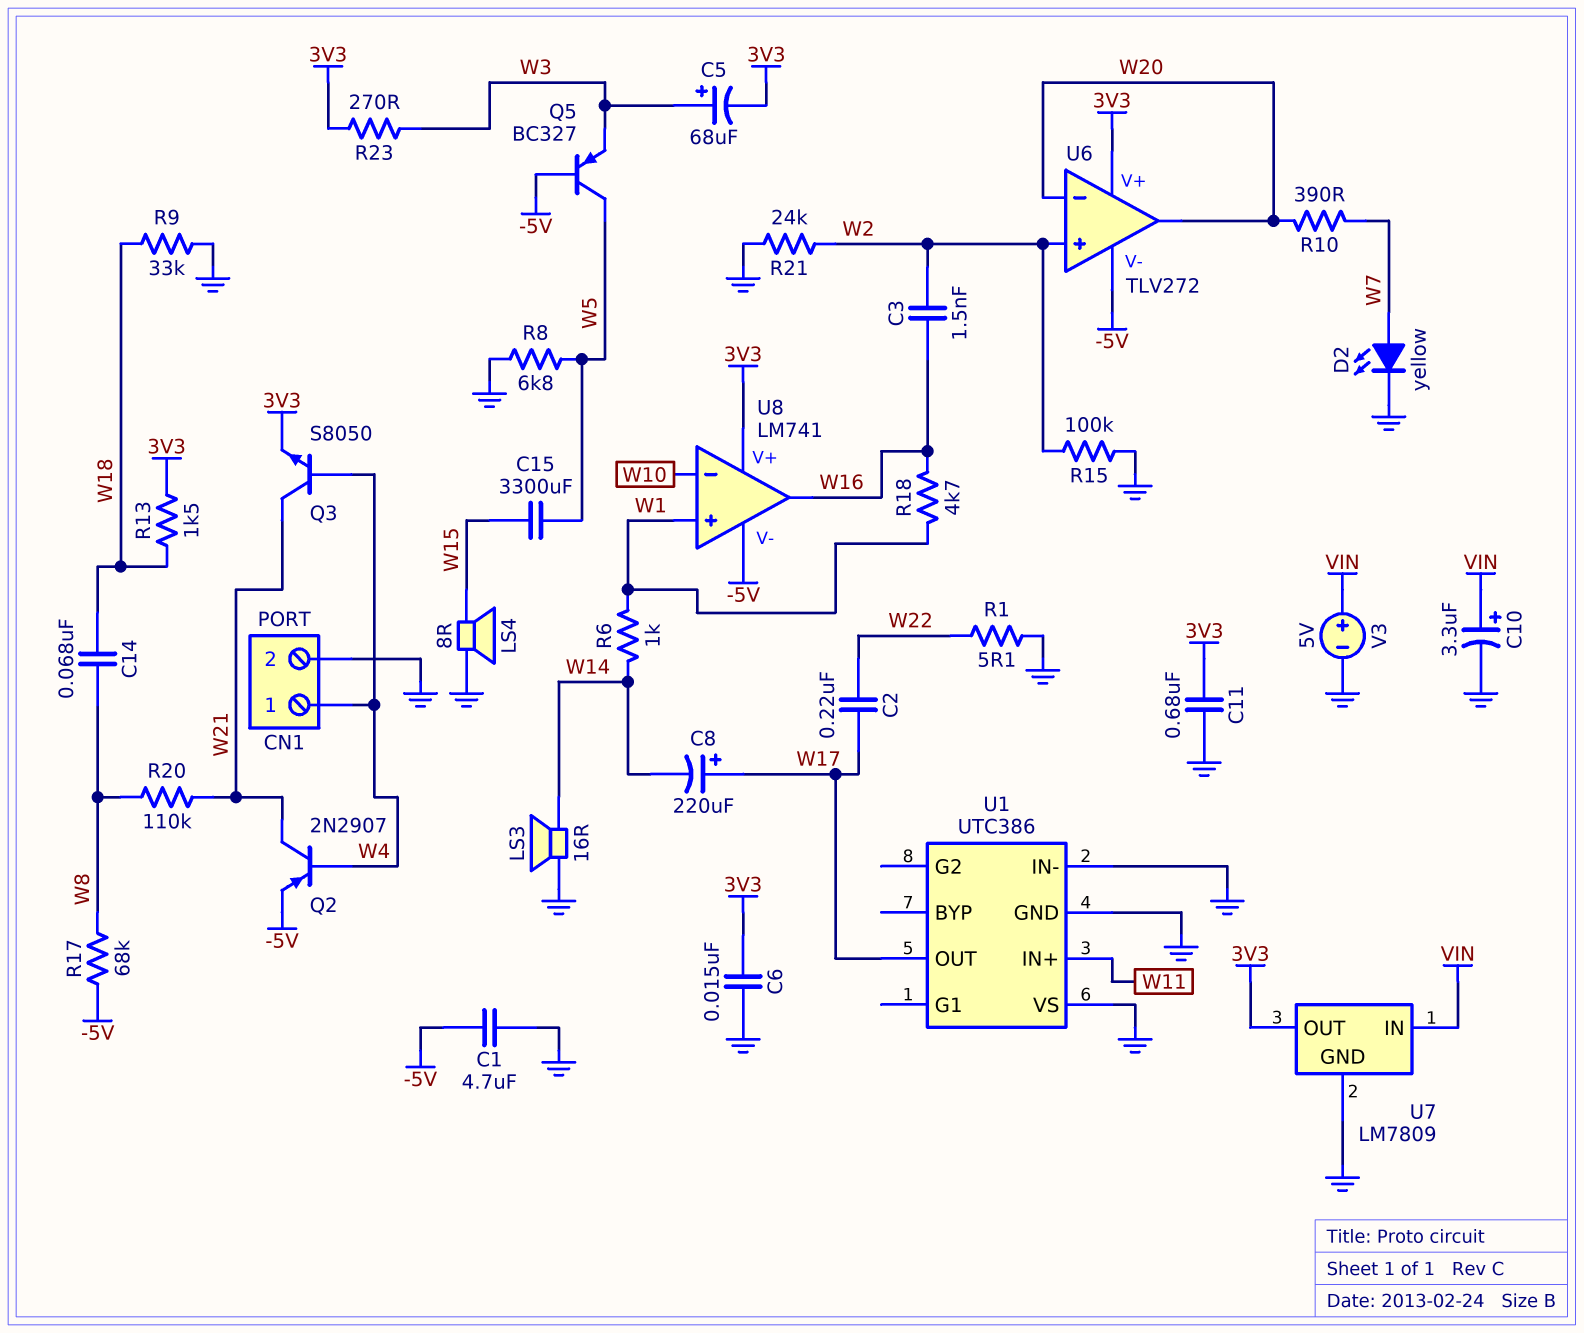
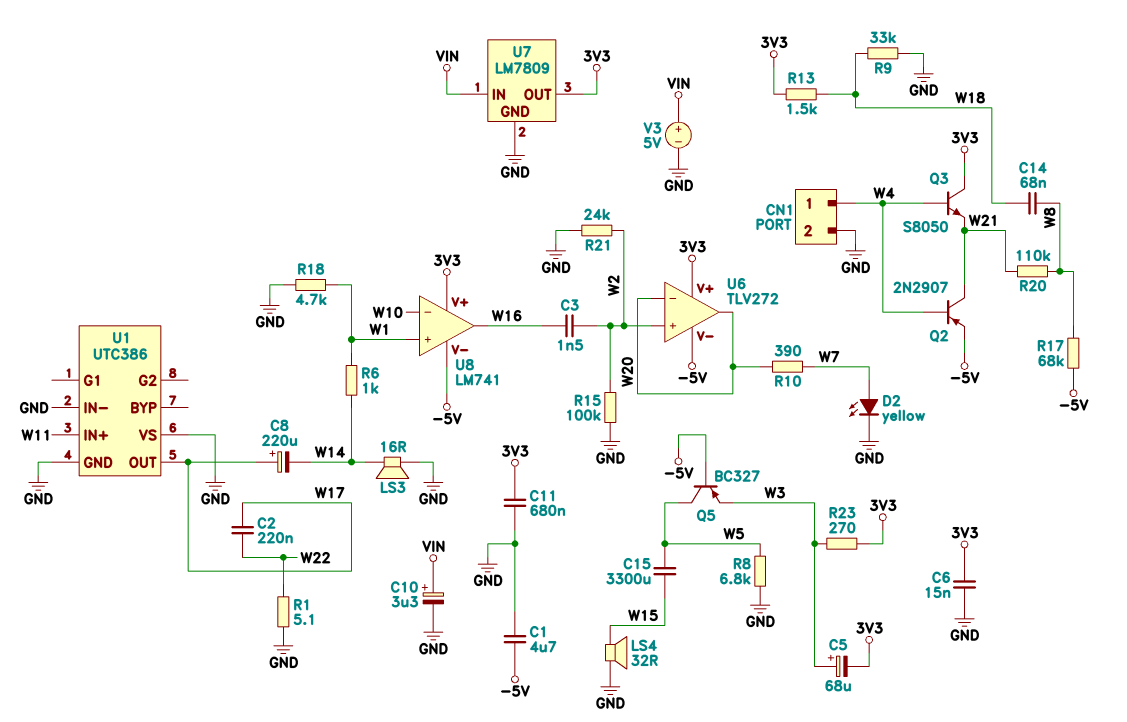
LS4: speaker 8R (GND, W15) -> speaker 32R (GND, W15)
Q3: NPN S8050 (B W4, C W21, E 3V3) -> NPN S8050 (B W4, C 3V3, E W21)
R18: 4.7k (W1, W16) -> 4.7k (GND, W1)

